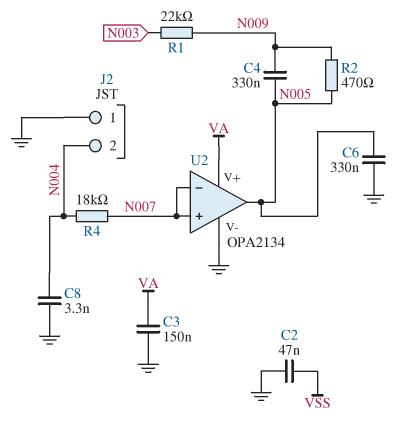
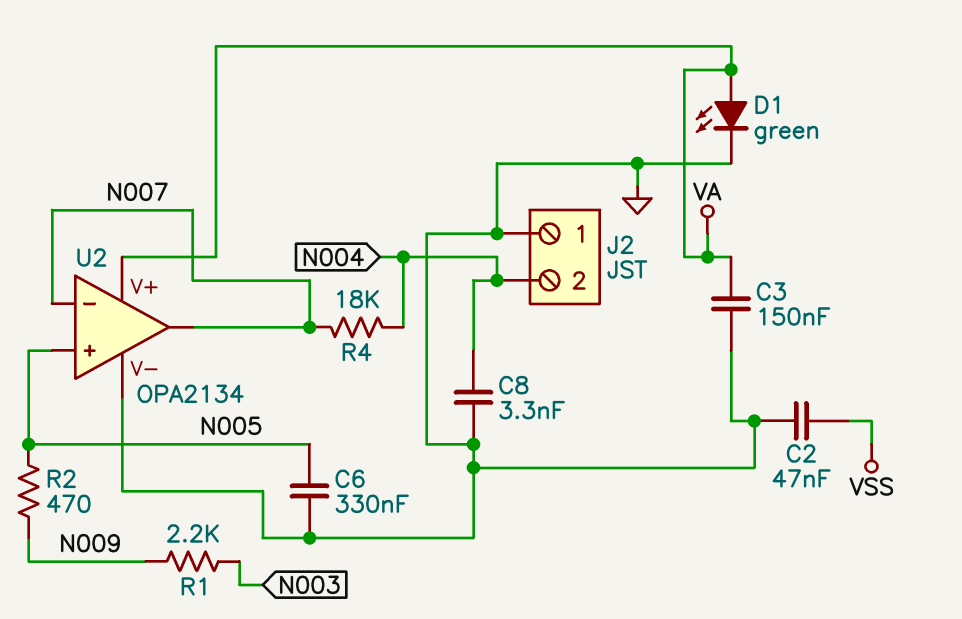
C4: 330nF (N005, N009) -> none
D1: none -> LED green (A VA, K GND)
R1: 22k (N003, N009) -> 2.2k (N003, N009)
U2 pin in+: N007 -> N005
U2 pin out: N005 -> N007

